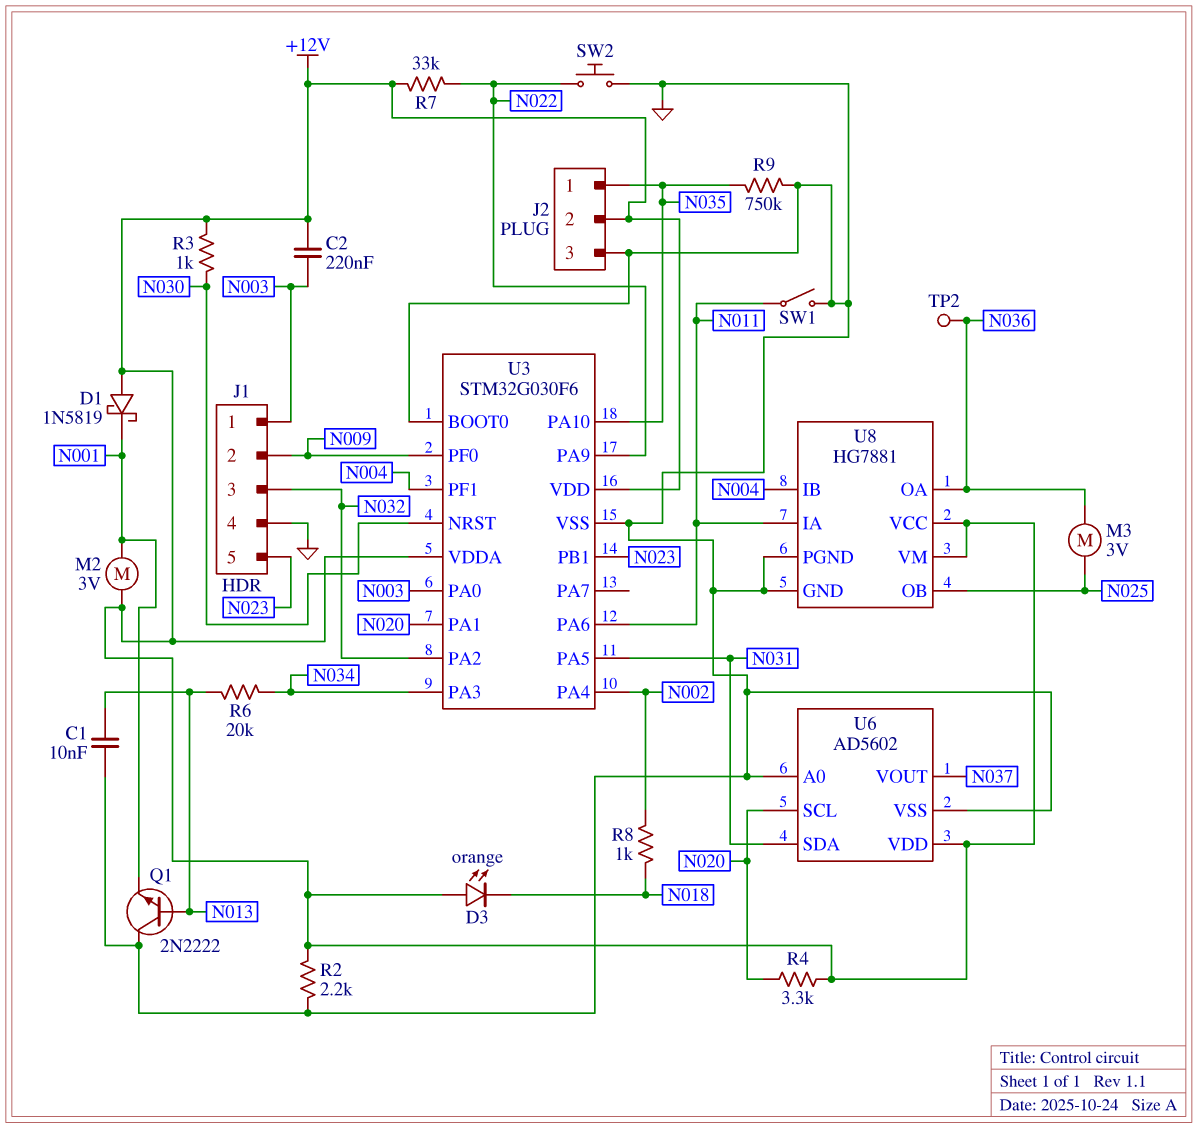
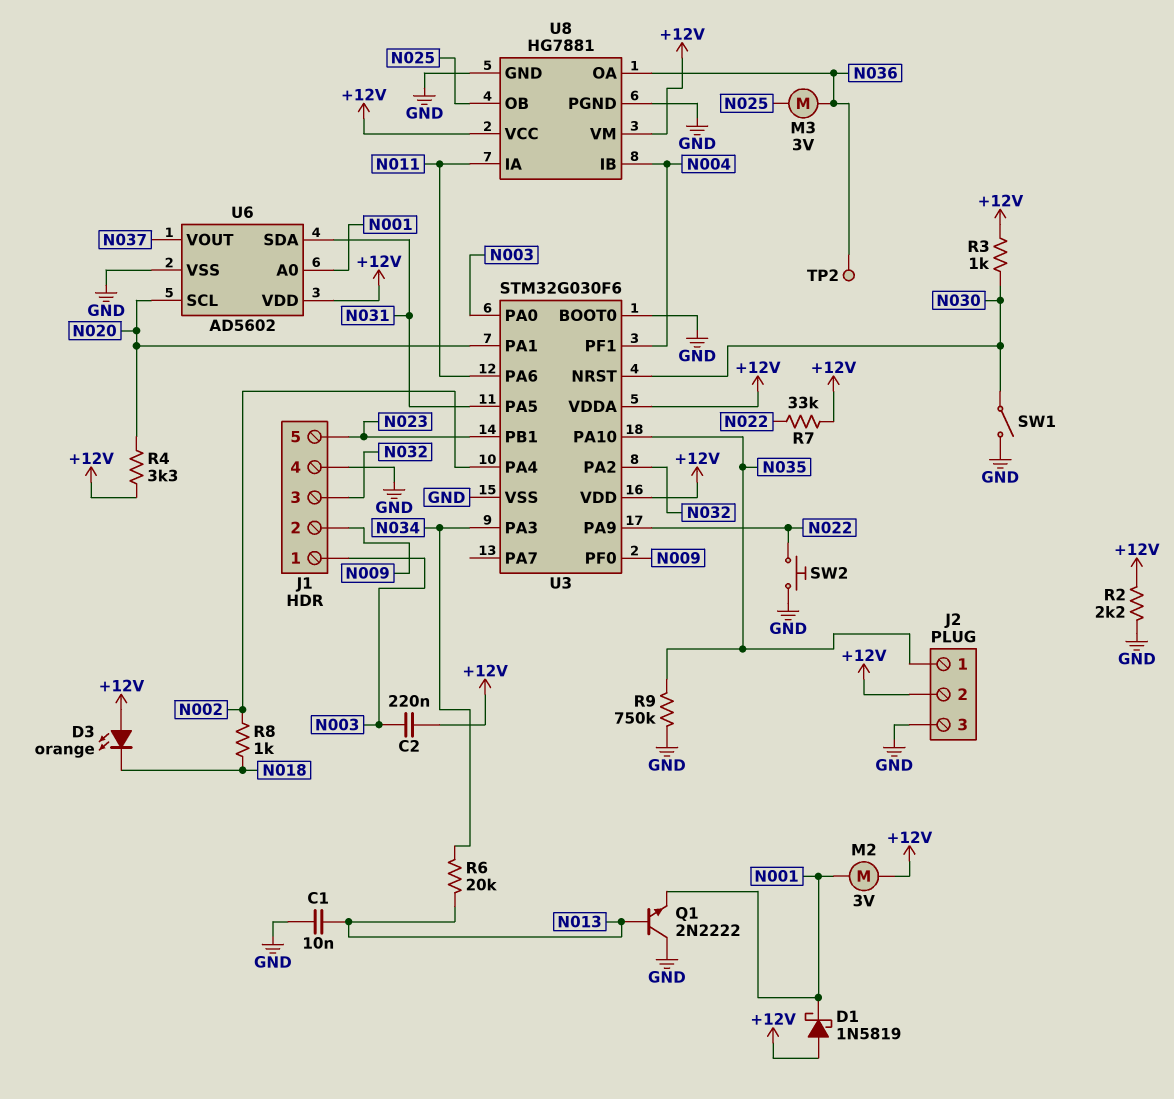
SW1: switch (GND, N011) -> switch (GND, N030)
U6 pin A0: GND -> N001

